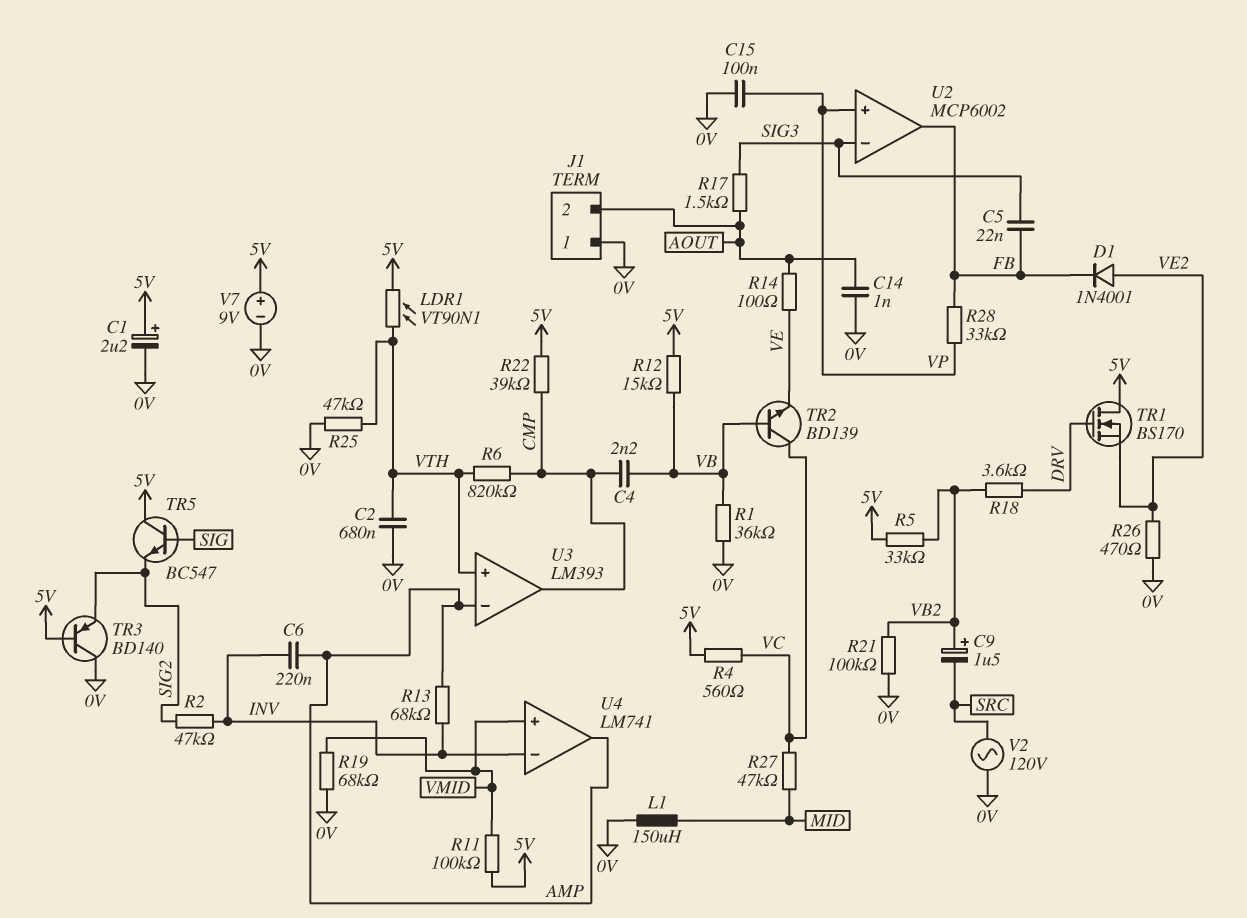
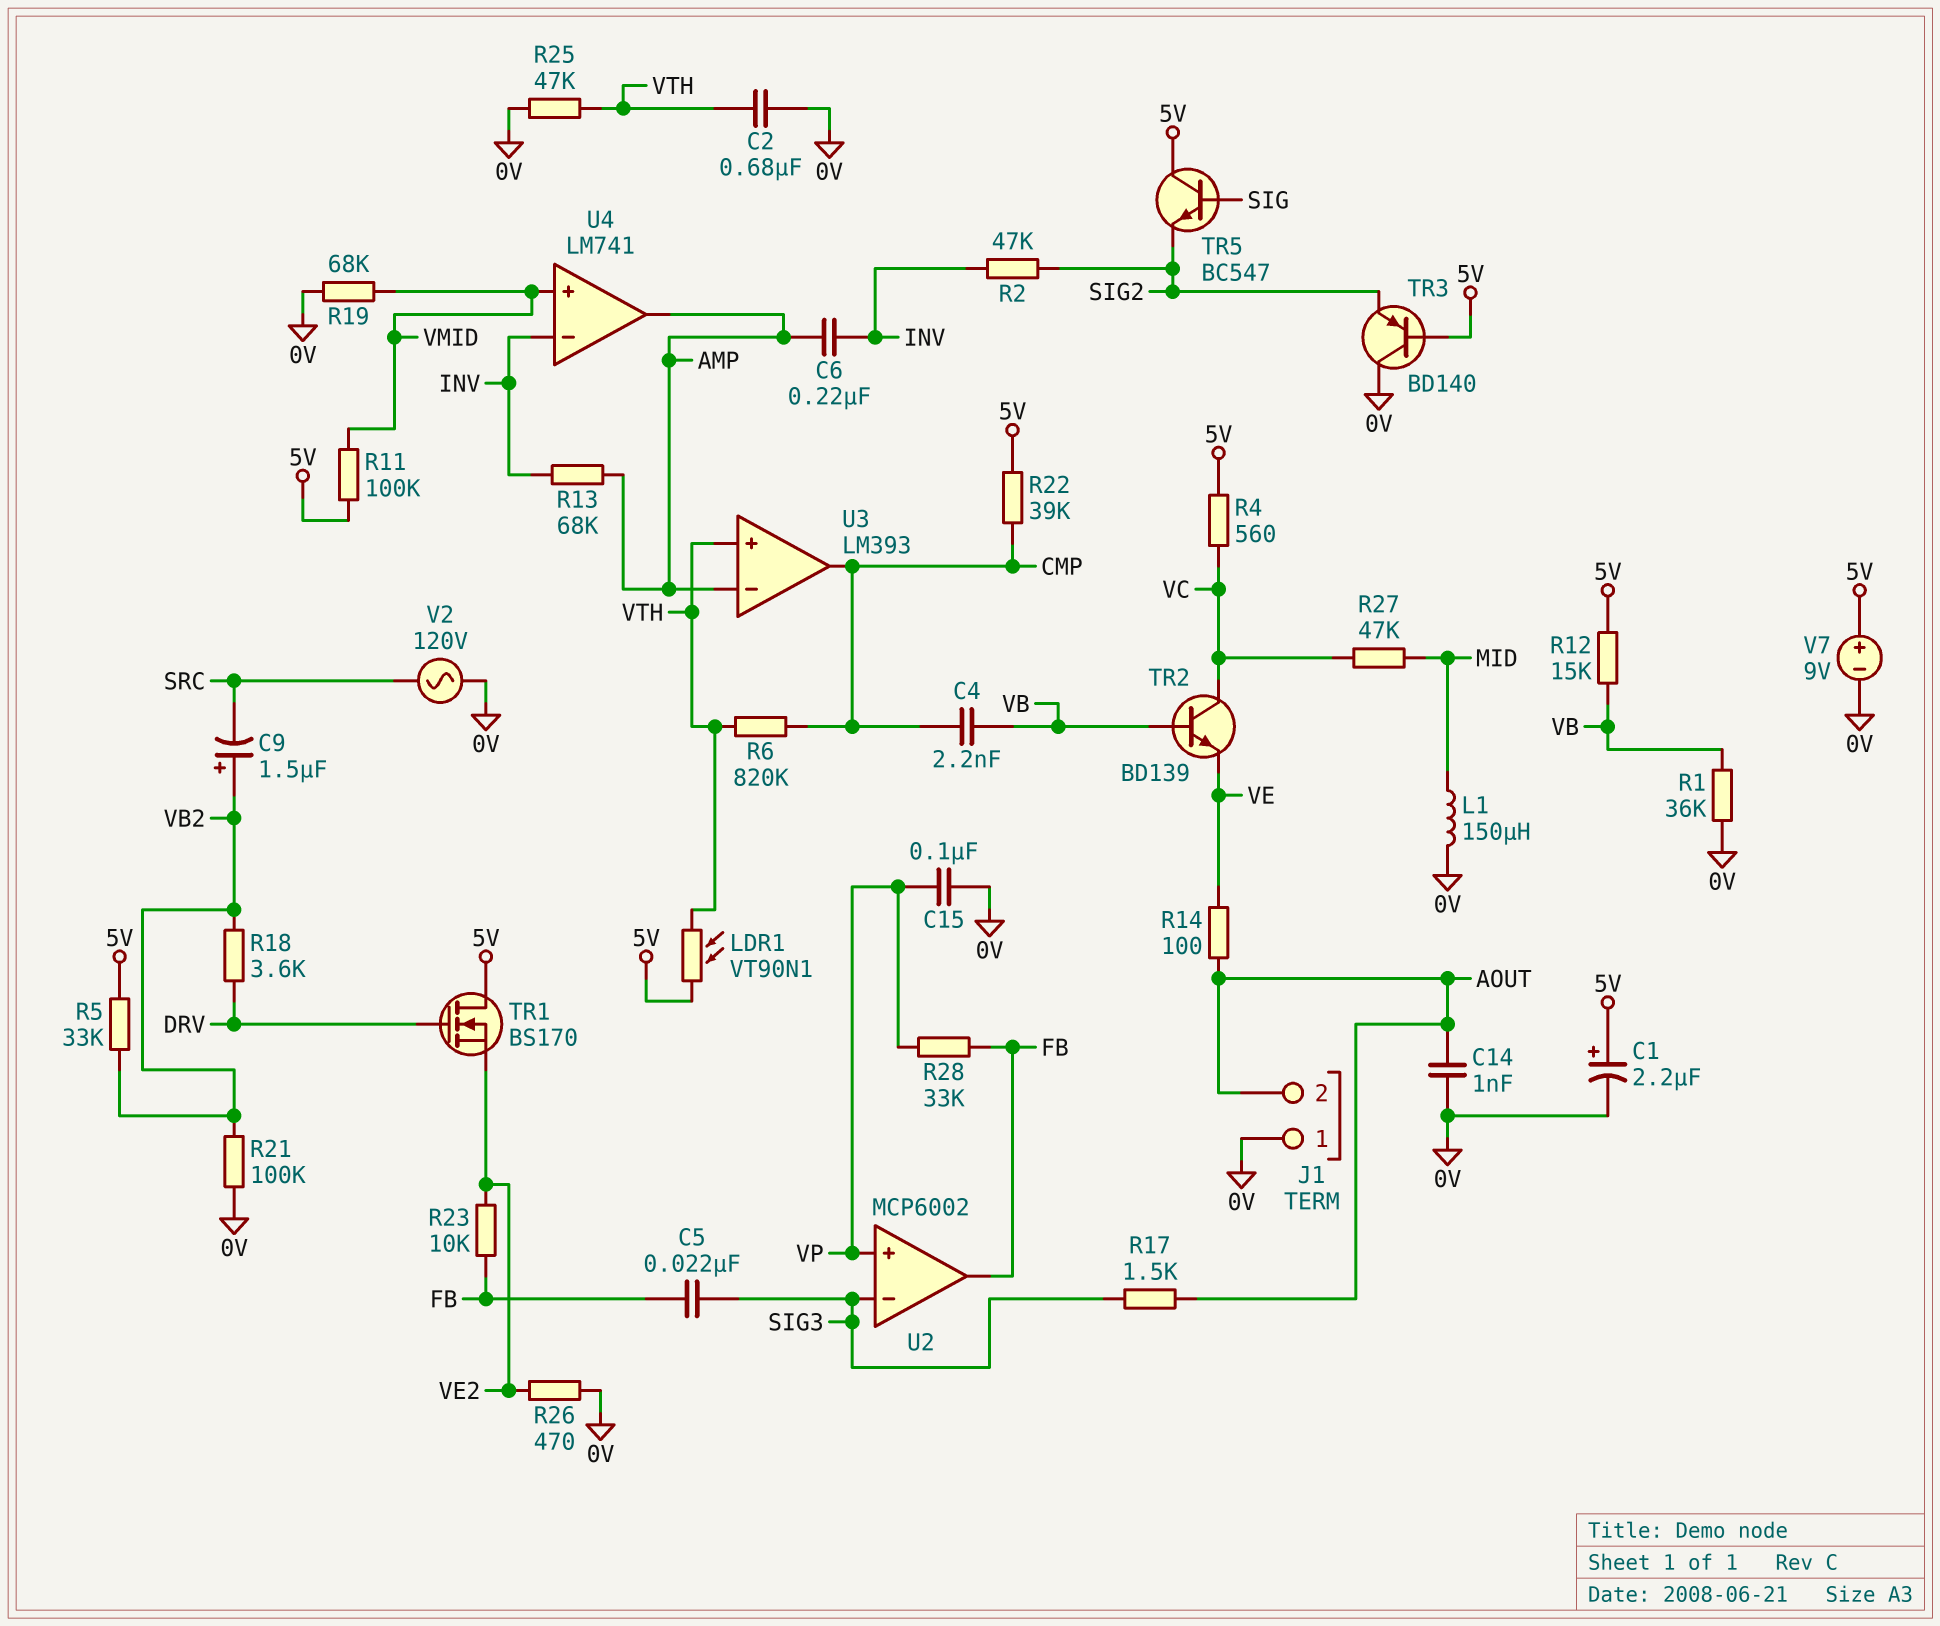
D1: diode 1N4001 (A VE2, K FB) -> none
R23: none -> 10k (FB, VE2)

